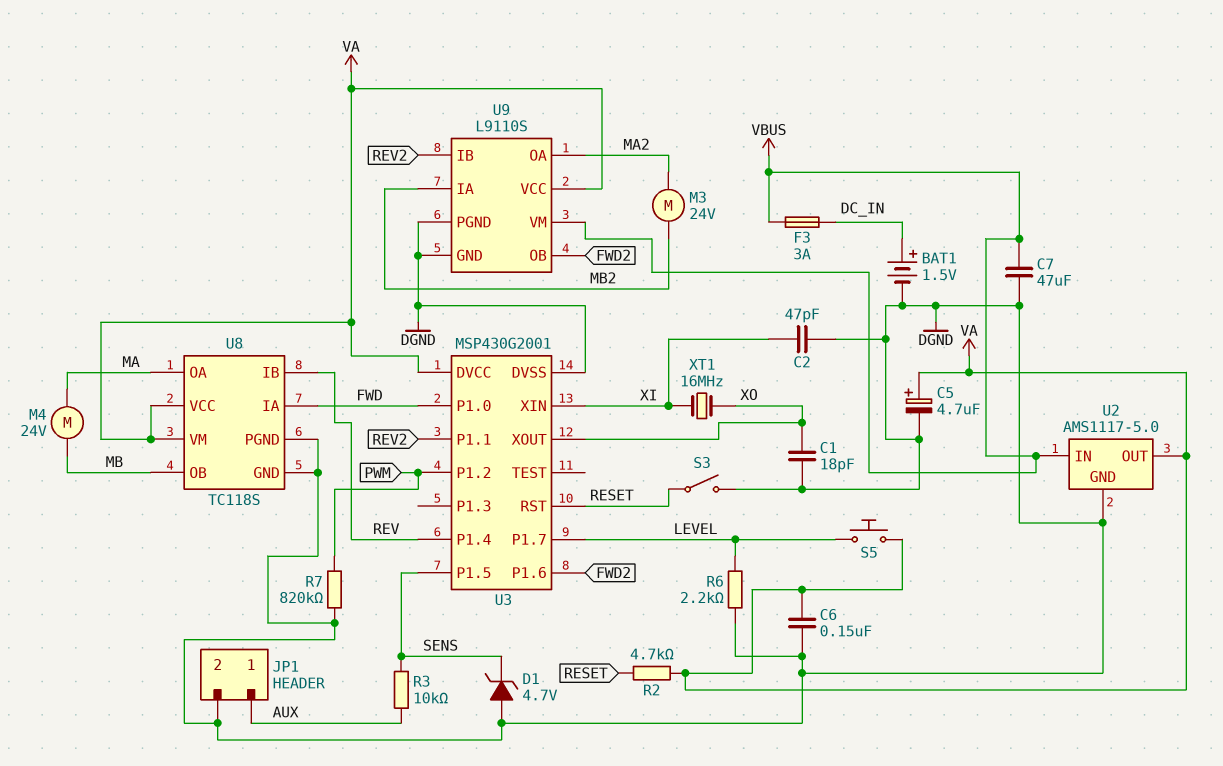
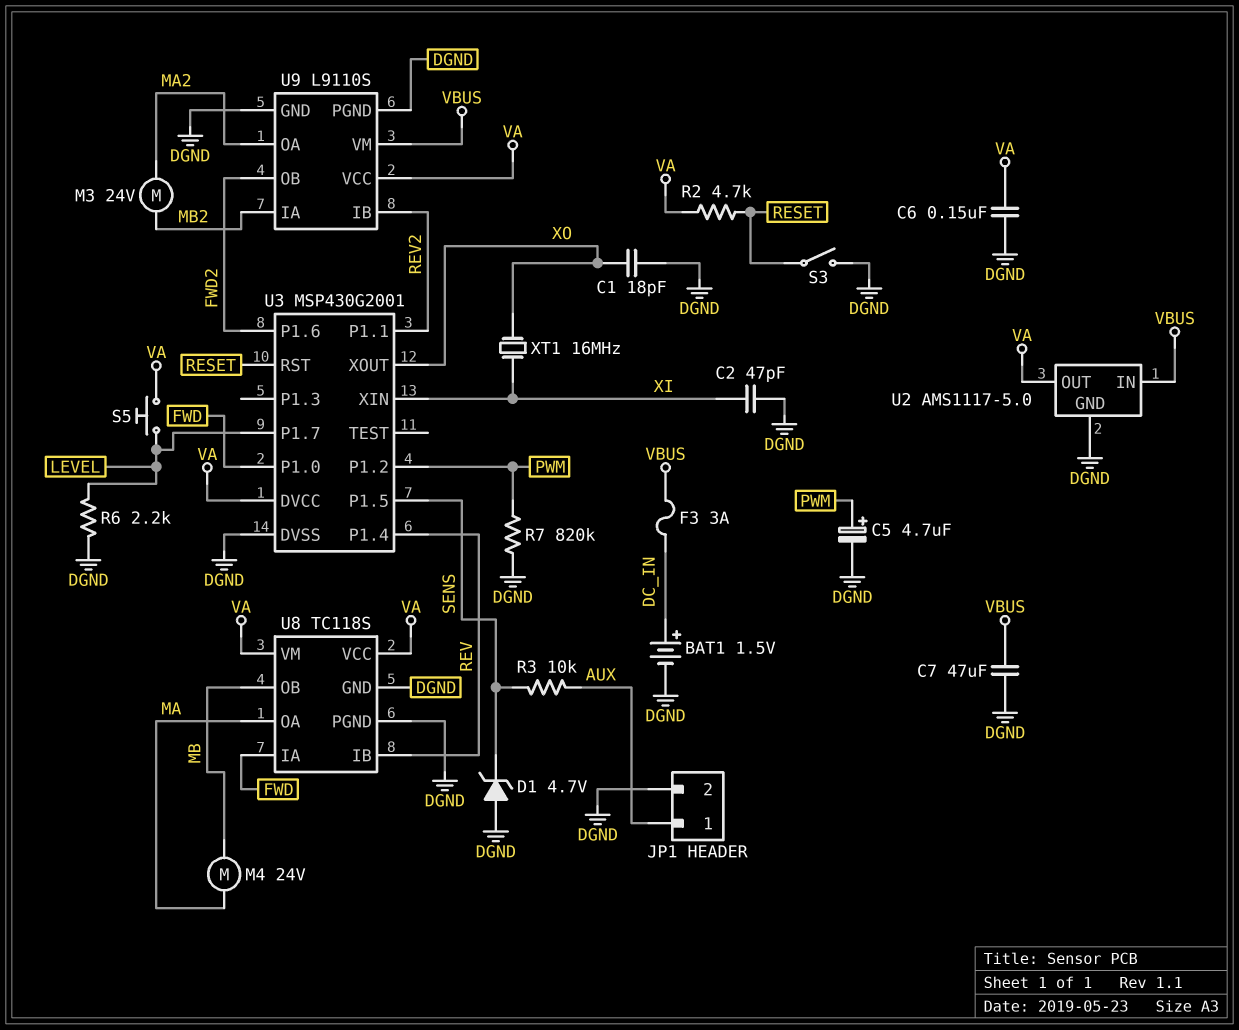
C5: 4.7uF (plus VA, minus DGND) -> 4.7uF (plus PWM, minus DGND)

